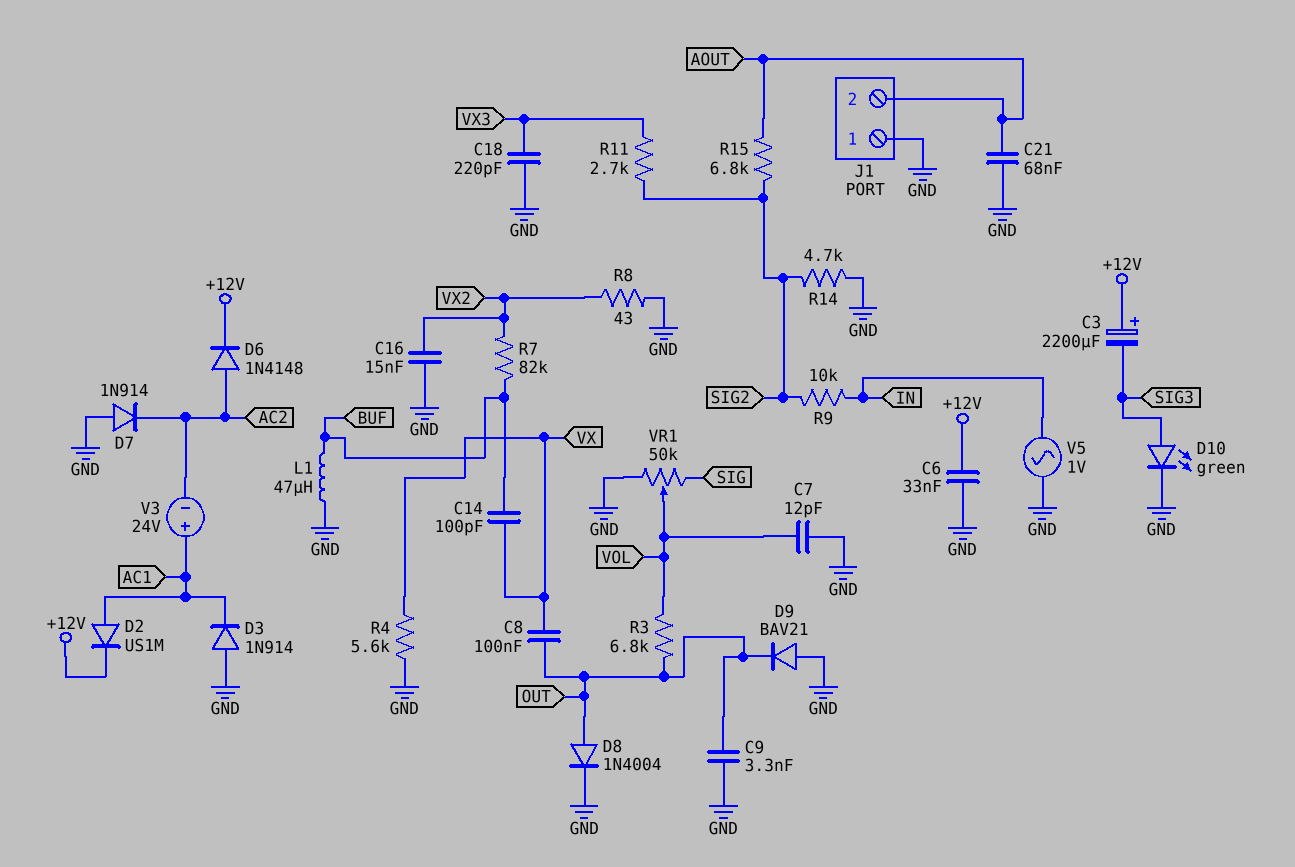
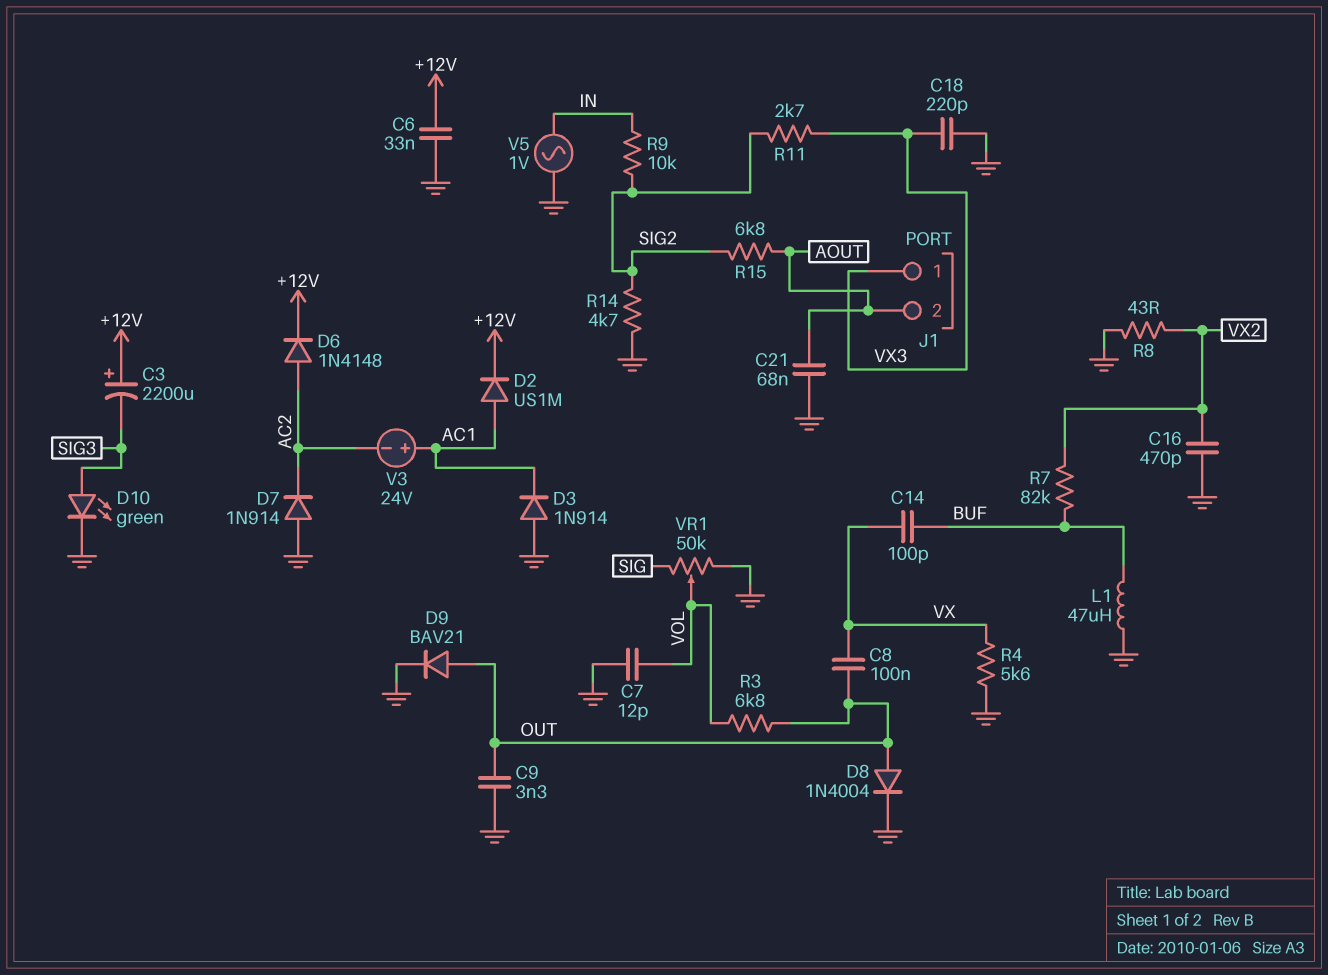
C16: 15nF (GND, VX2) -> 470pF (GND, VX2)
D9: diode BAV21 (A GND, K OUT) -> diode BAV21 (A OUT, K GND)
J1 pin 1: GND -> VX3

